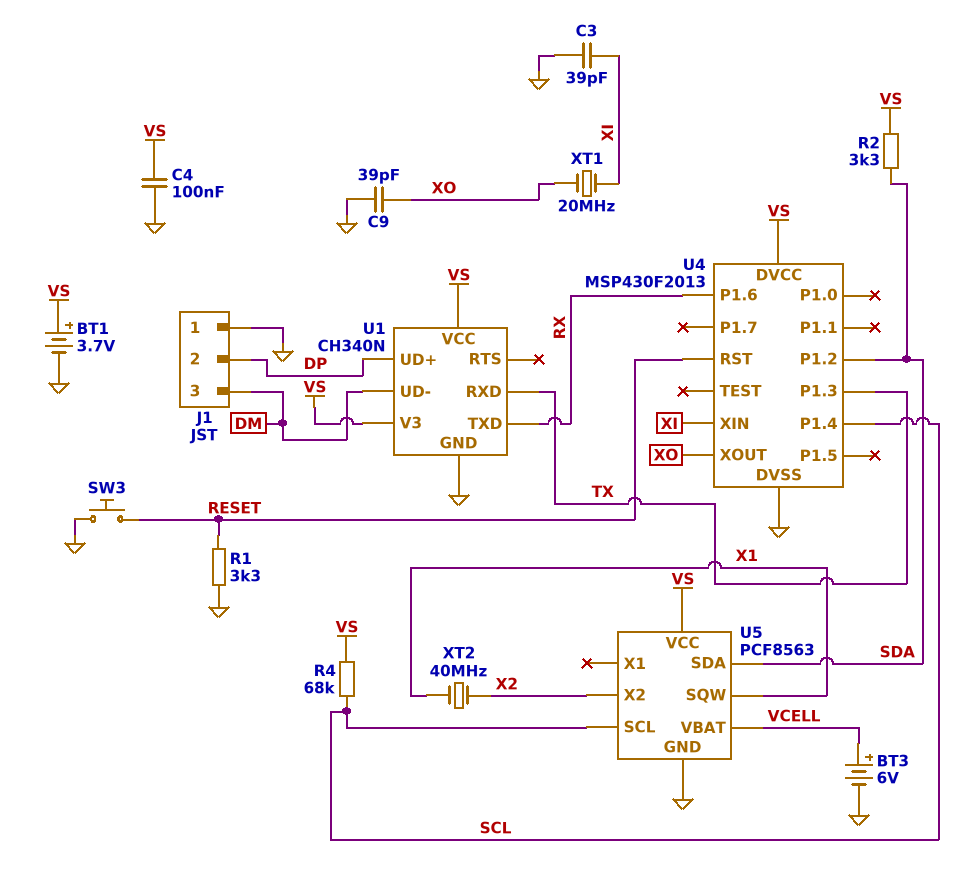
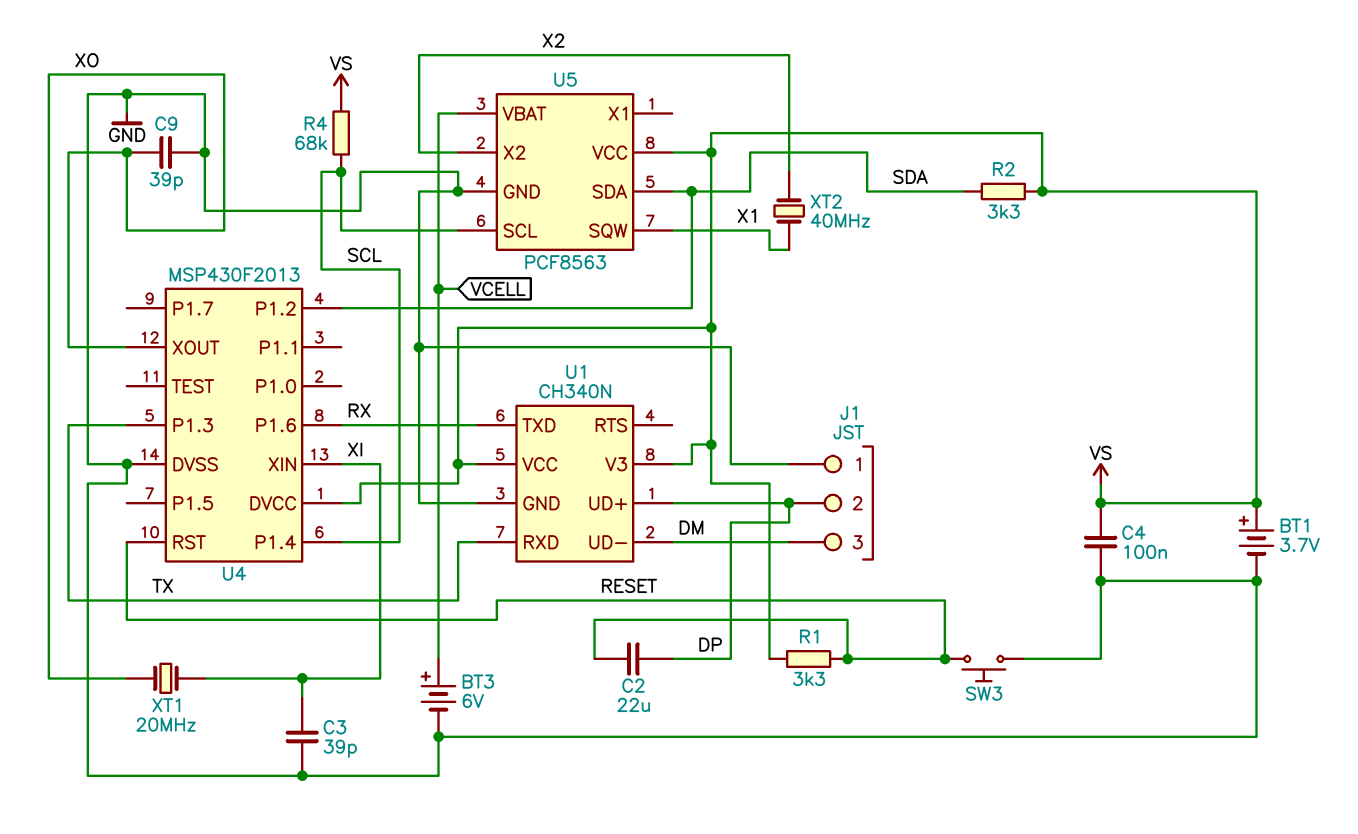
C2: none -> 22uF (DP, RESET)
R1: 3.3k (GND, RESET) -> 3.3k (RESET, VS)

